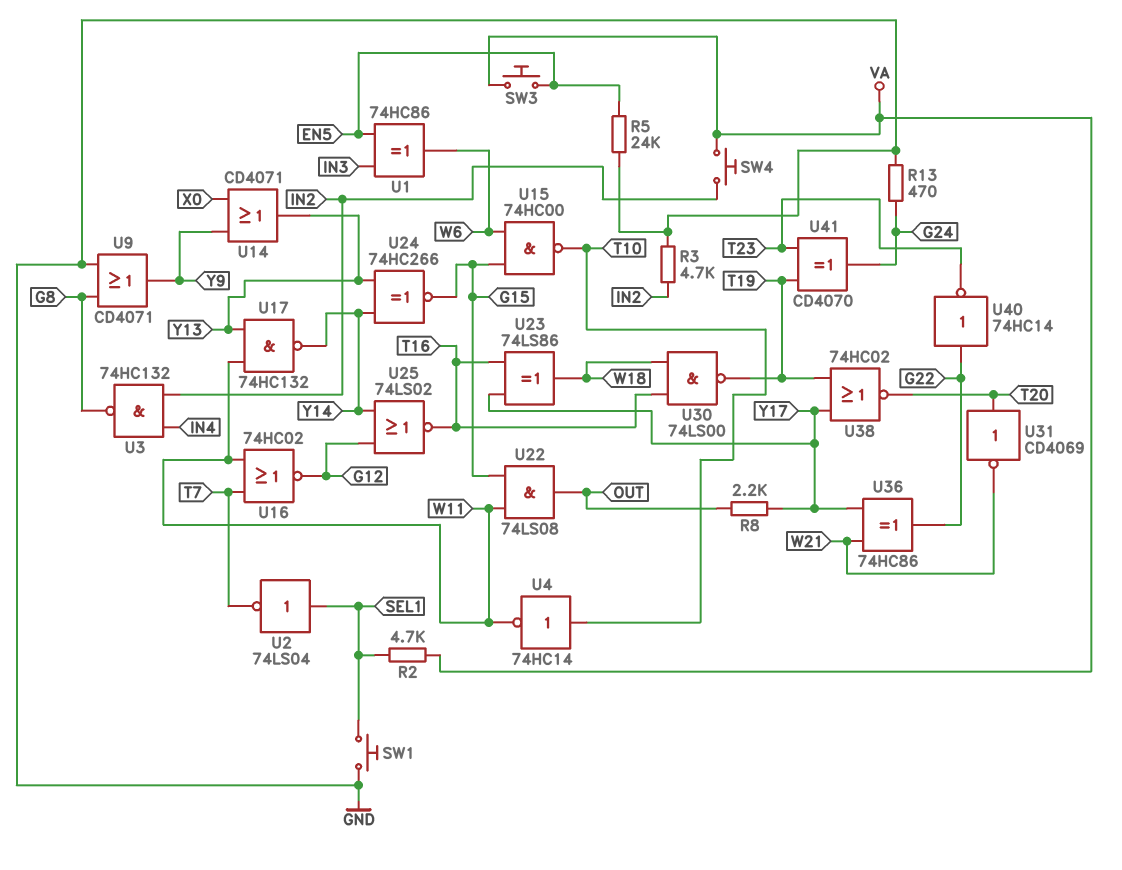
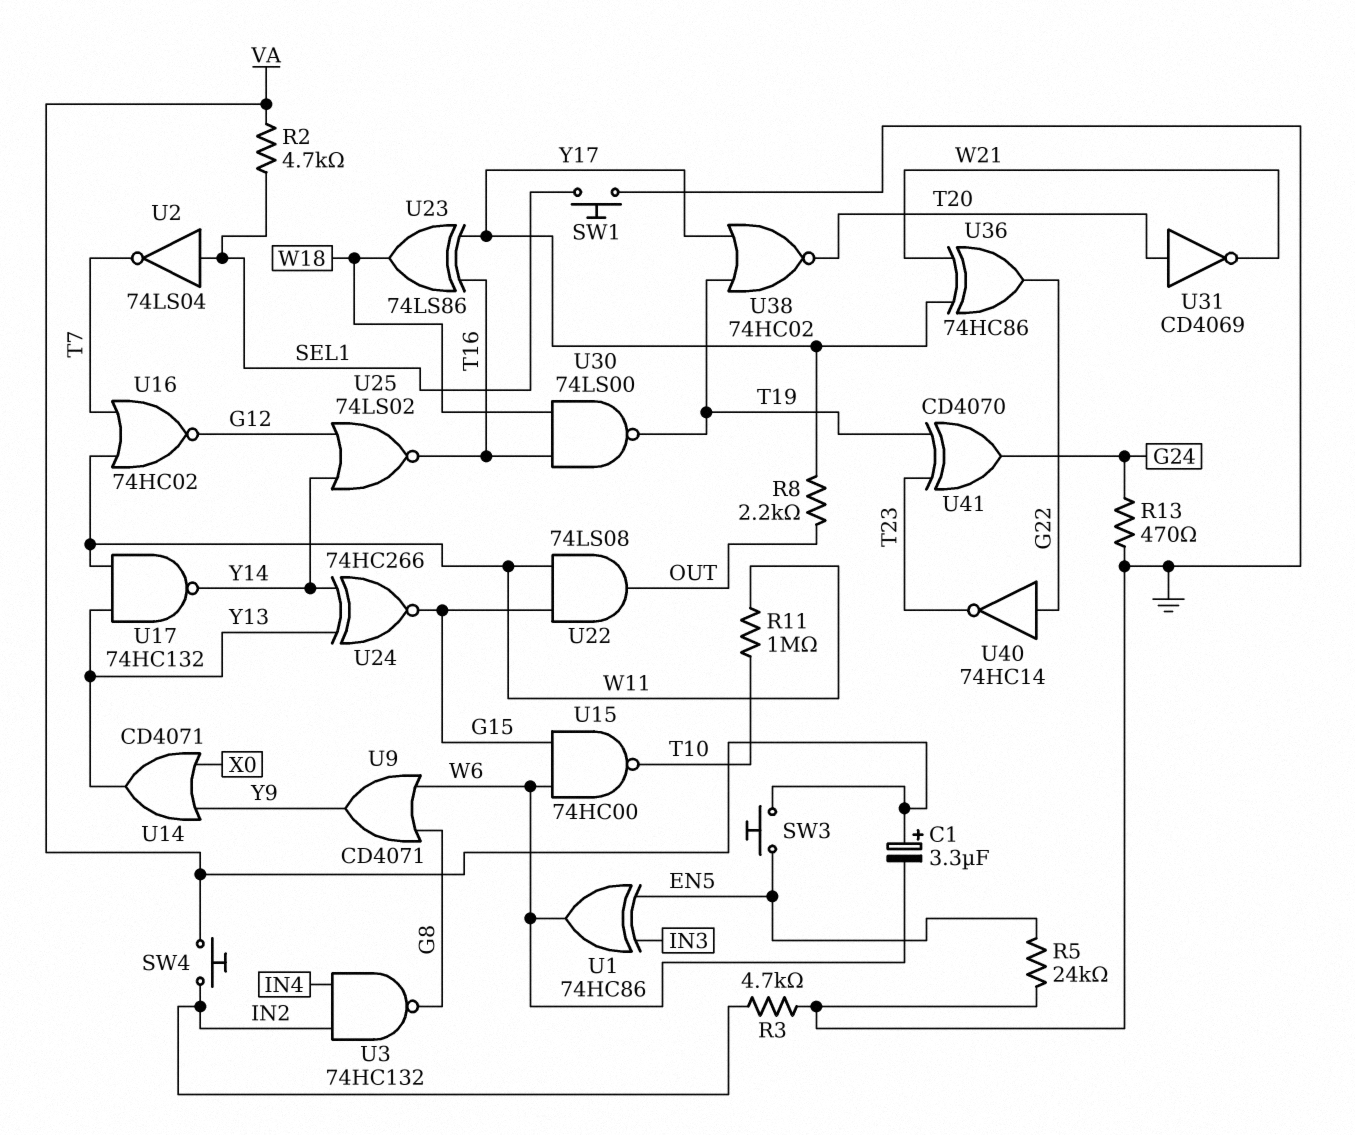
C1: none -> 3.3uF (plus VA, minus W6)
R11: none -> 1M (T10, W11)
U4: NOT 74HC14 (in T10, out W11) -> none
U9: OR CD4071 (in G8, in GND, out Y9) -> OR CD4071 (in G8, in W6, out Y9)

